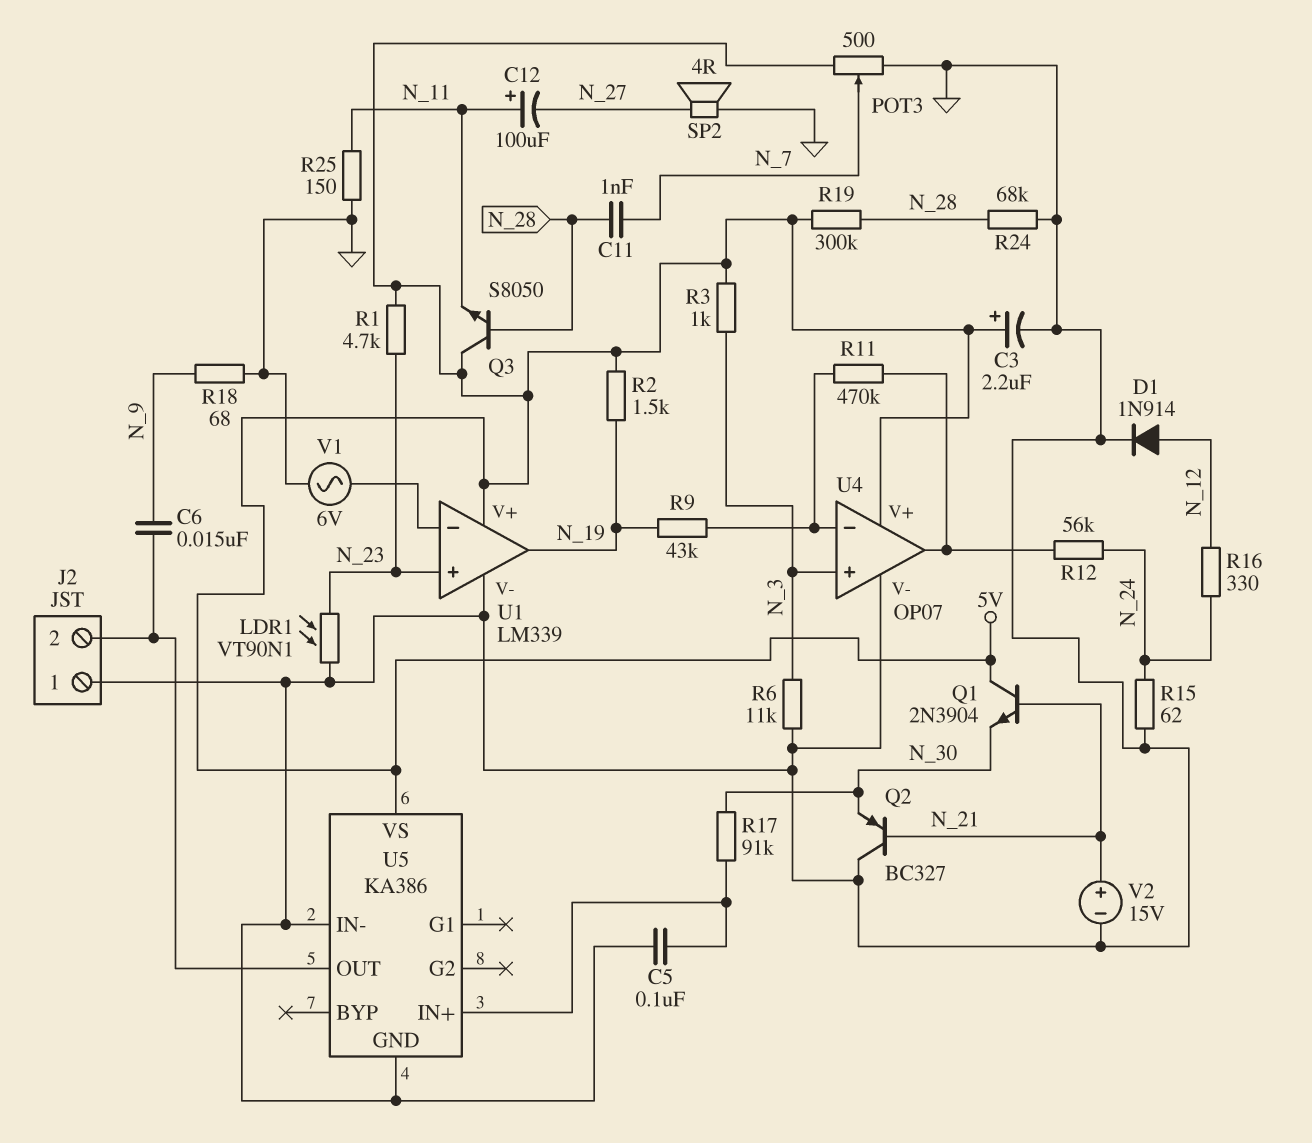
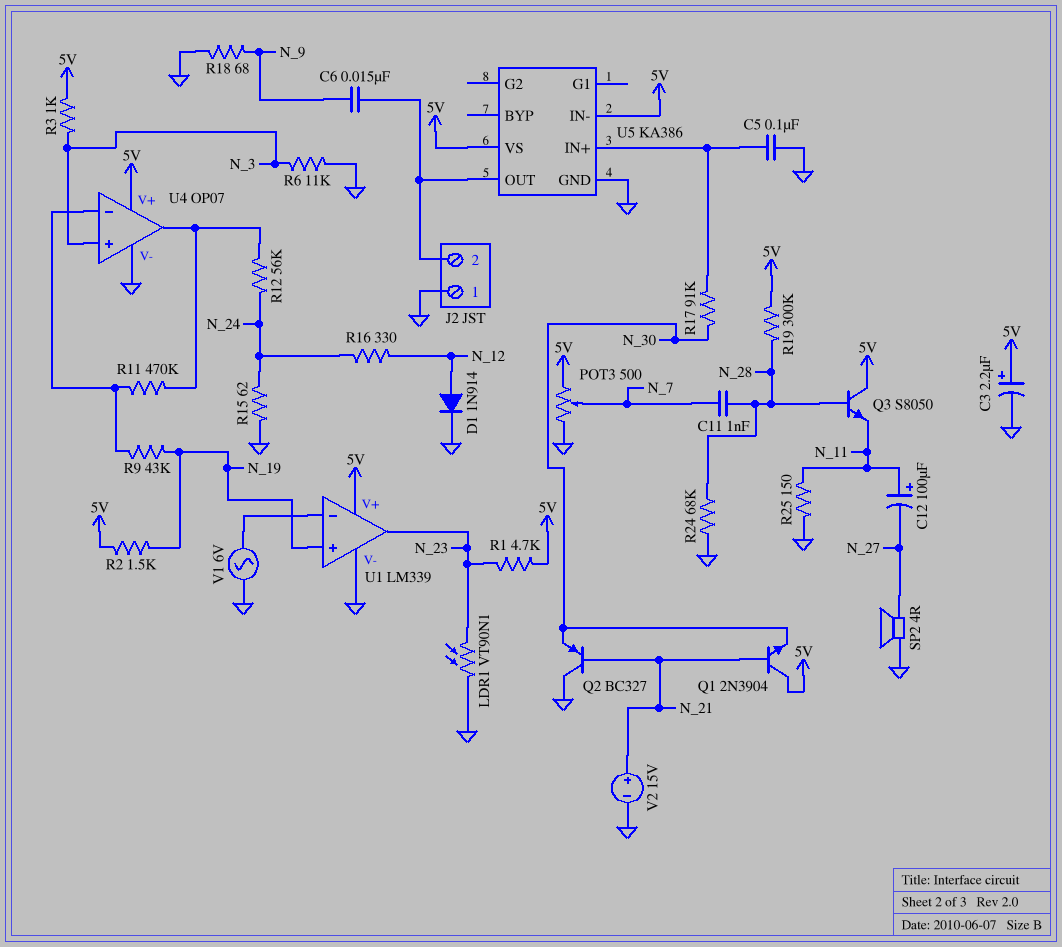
U1 pin in+: N_23 -> N_19
U1 pin out: N_19 -> N_23
U5 pin IN-: GND -> 5V

